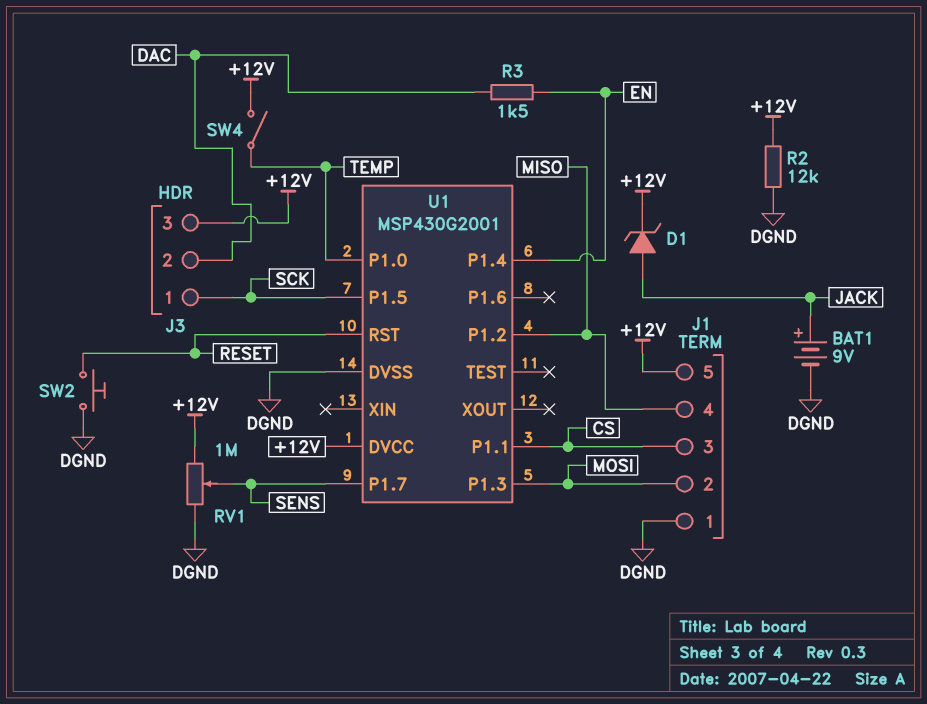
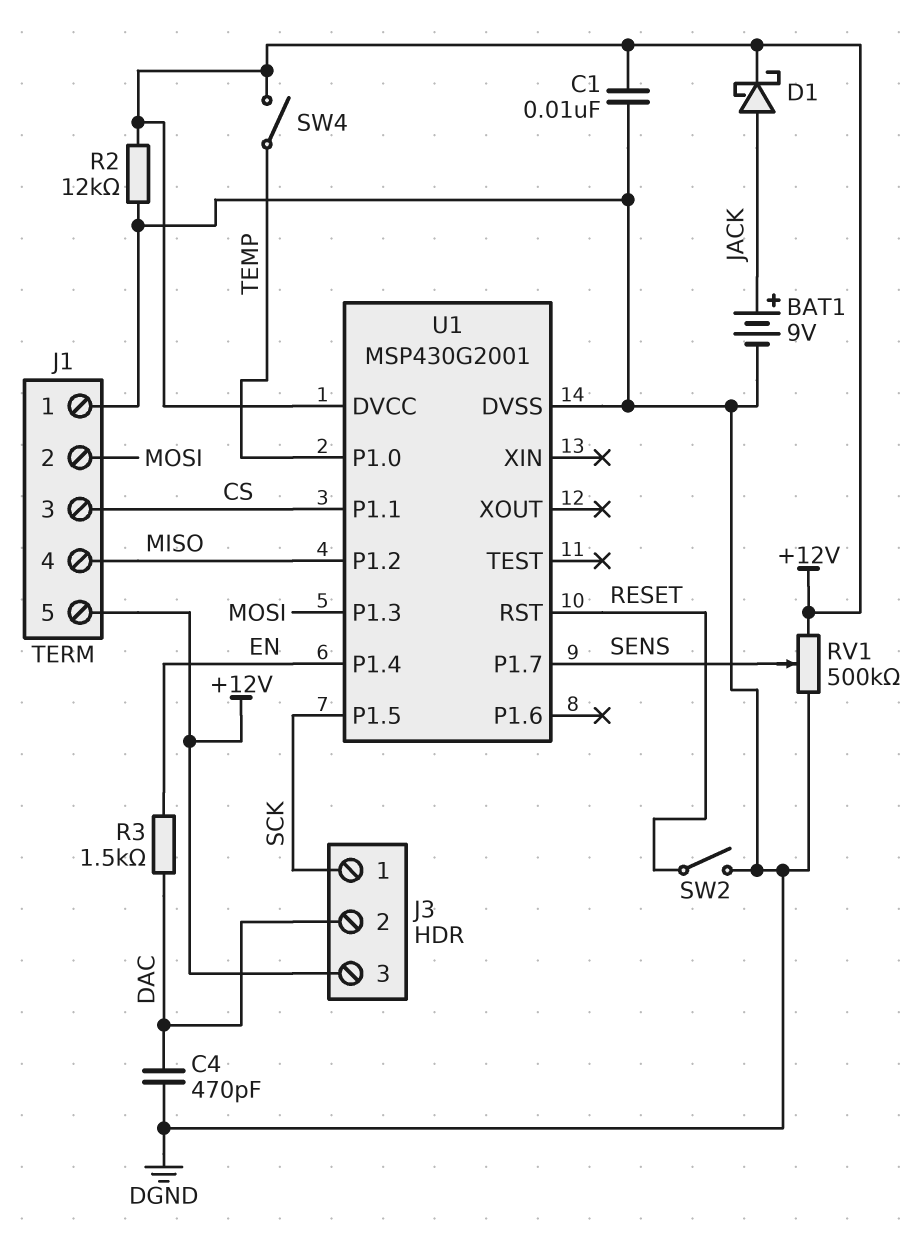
C1: none -> 10nF (+12V, DGND)
C4: none -> 470pF (DAC, DGND)
D1: zener (A JACK, K +12V) -> schottky (A JACK, K +12V)
RV1: 1M (+12V, DGND, wiper SENS) -> 500k (+12V, DGND, wiper SENS)
SW2: button (DGND, RESET) -> switch (DGND, RESET)

